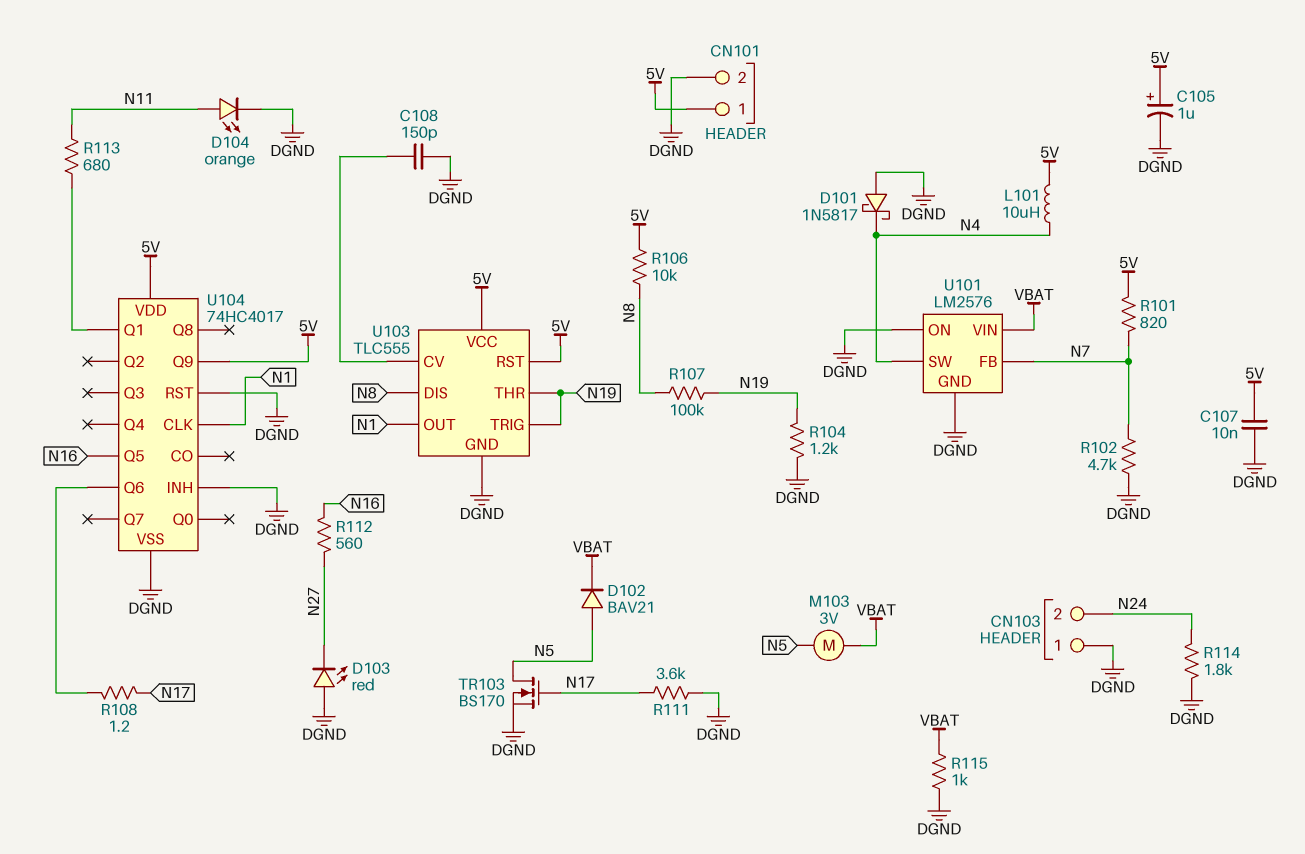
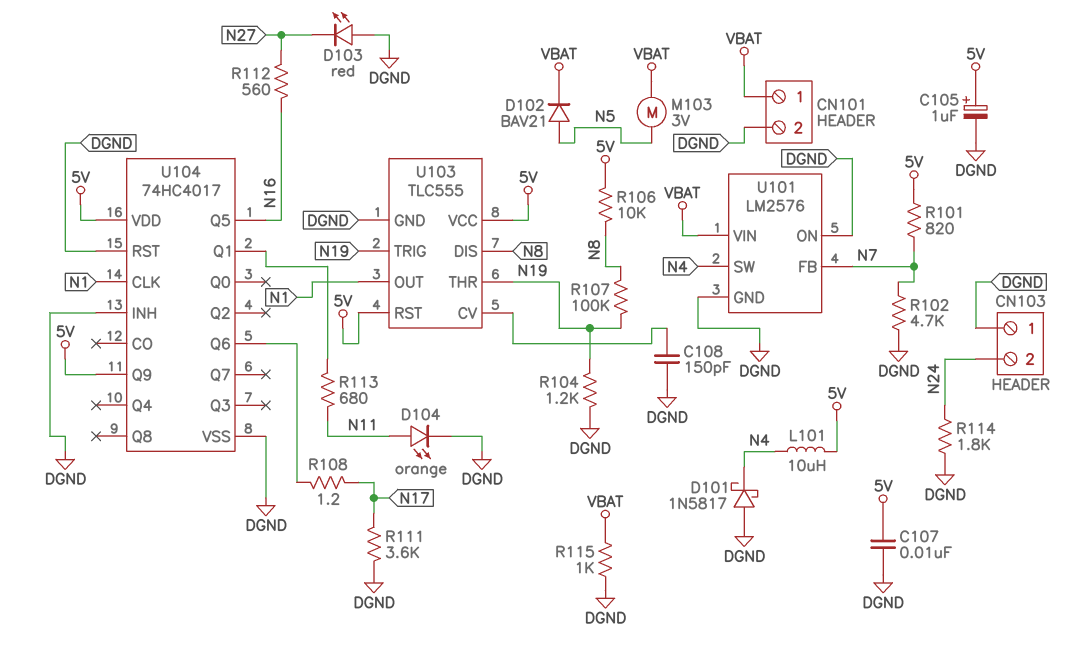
CN101 pin 1: 5V -> VBAT
TR103: NMOS BS170 (G N17, D N5, S DGND) -> none

